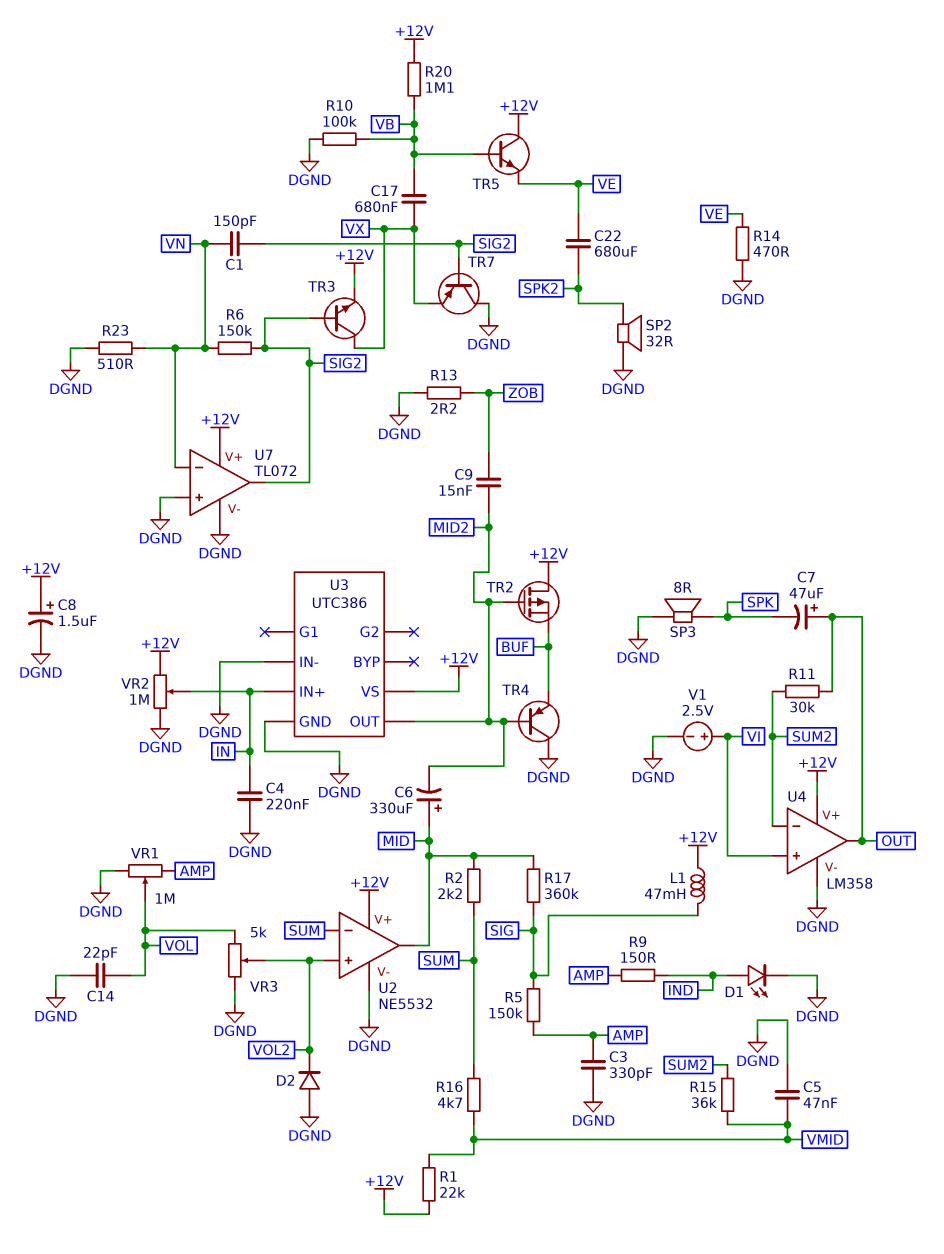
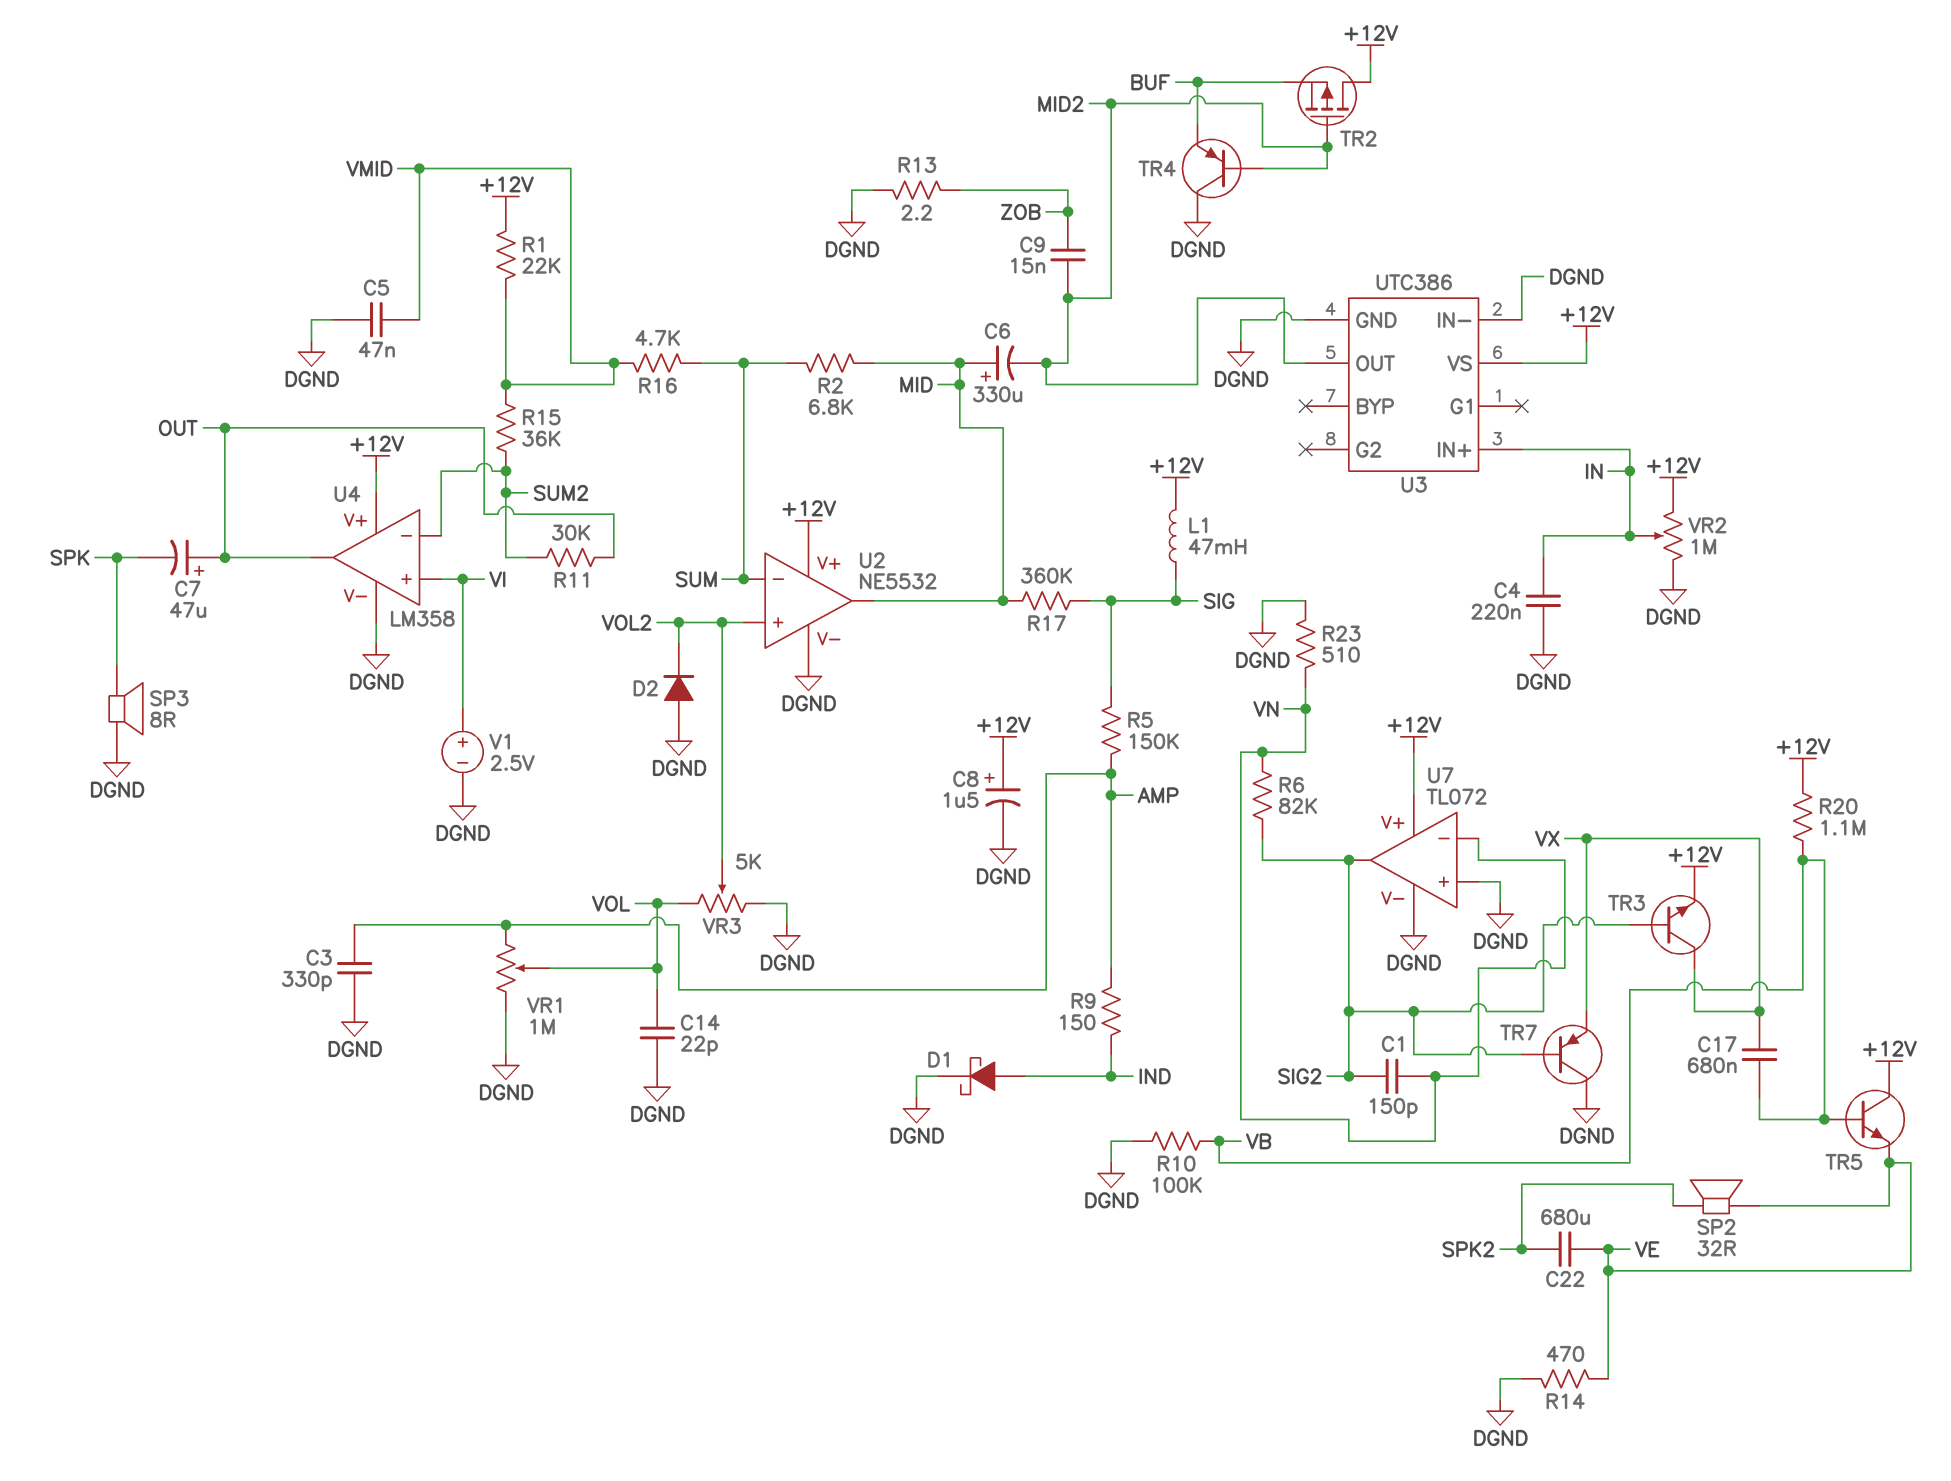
D1: LED (A IND, K DGND) -> schottky (A IND, K DGND)
R2: 2.2k (MID, SUM) -> 6.8k (MID, SUM)
R6: 150k (SIG2, VN) -> 82k (SIG2, VN)
SP2: speaker 32R (DGND, SPK2) -> speaker 32R (SPK2, VE)

